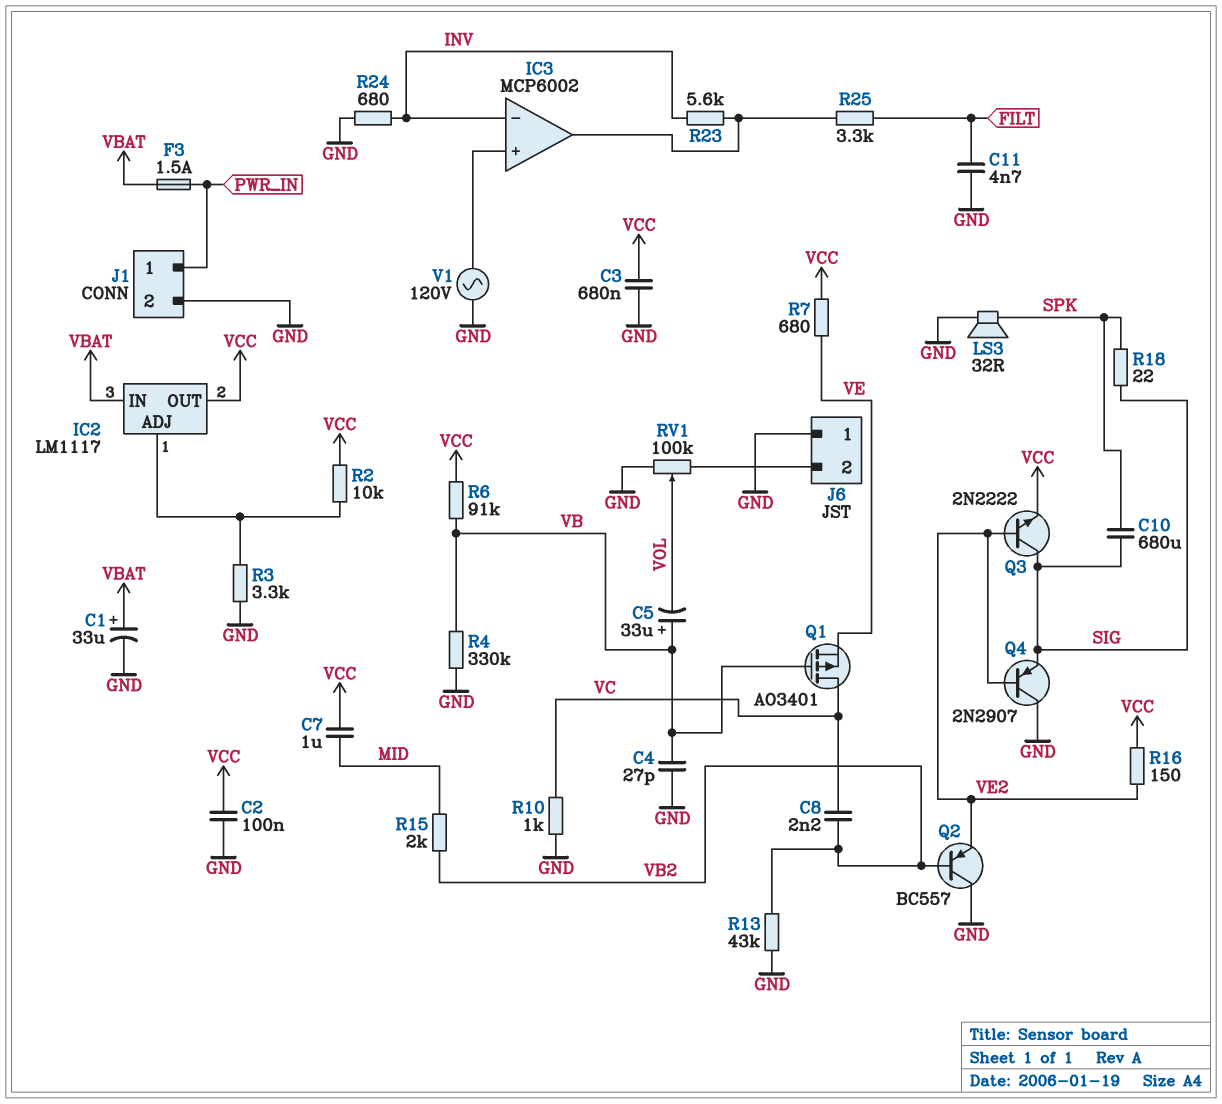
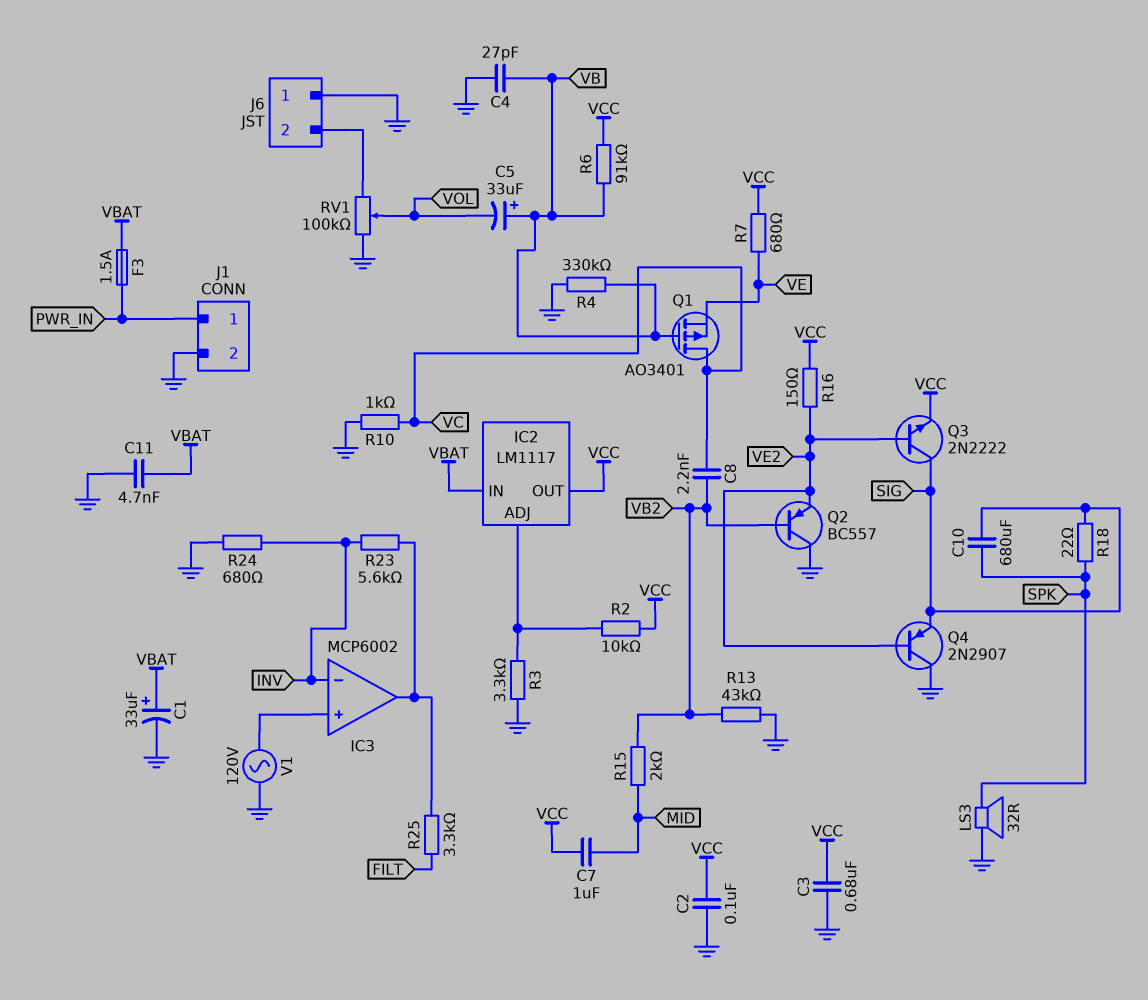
C11: 4.7nF (FILT, GND) -> 4.7nF (GND, VBAT)

